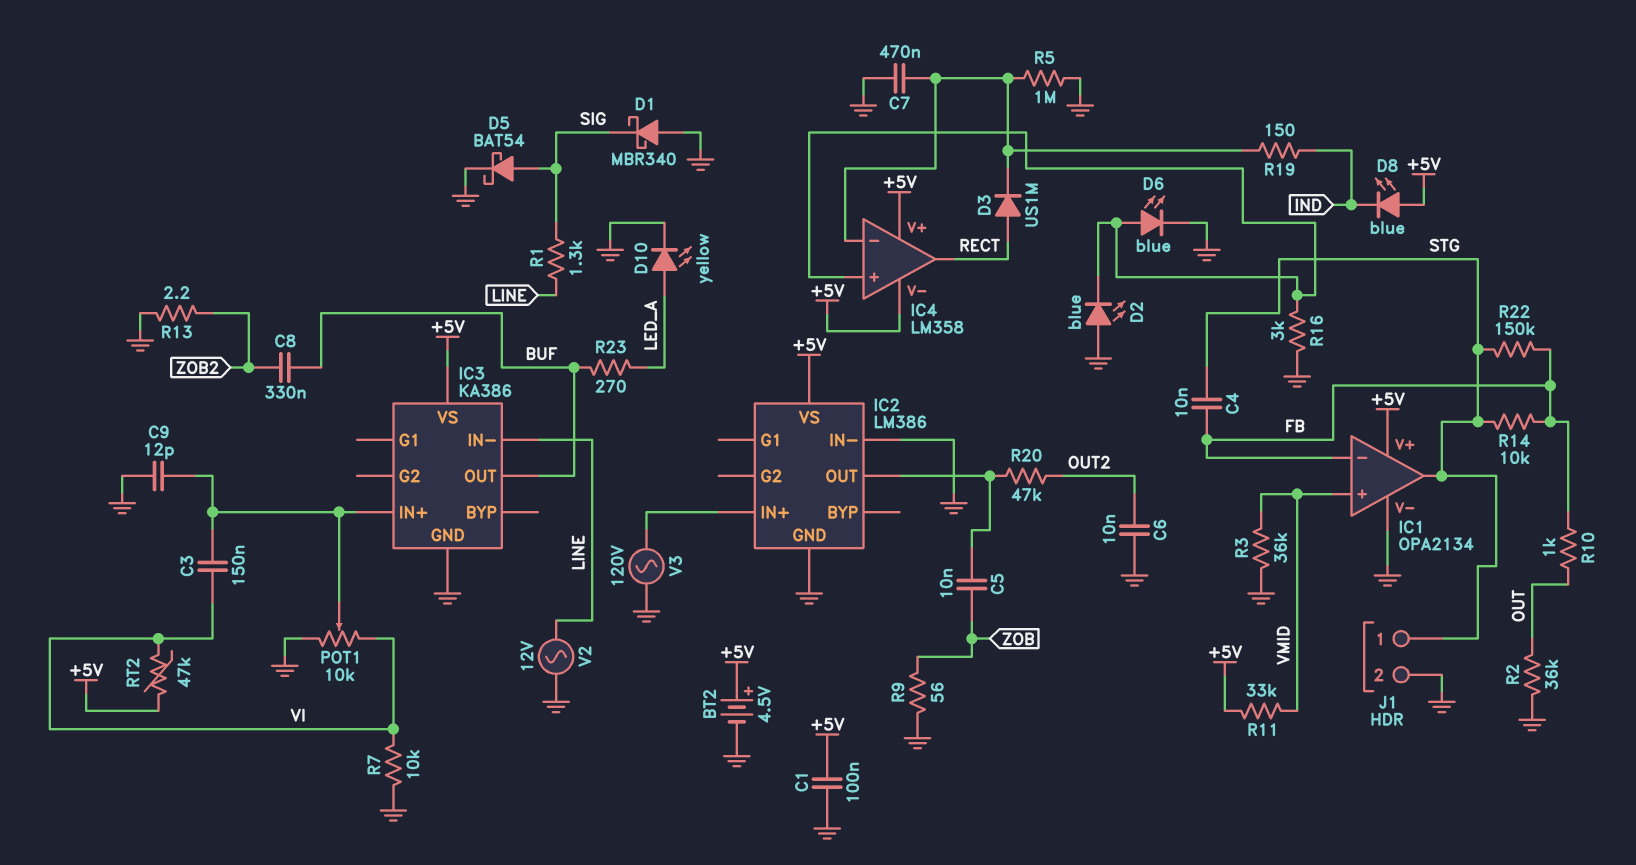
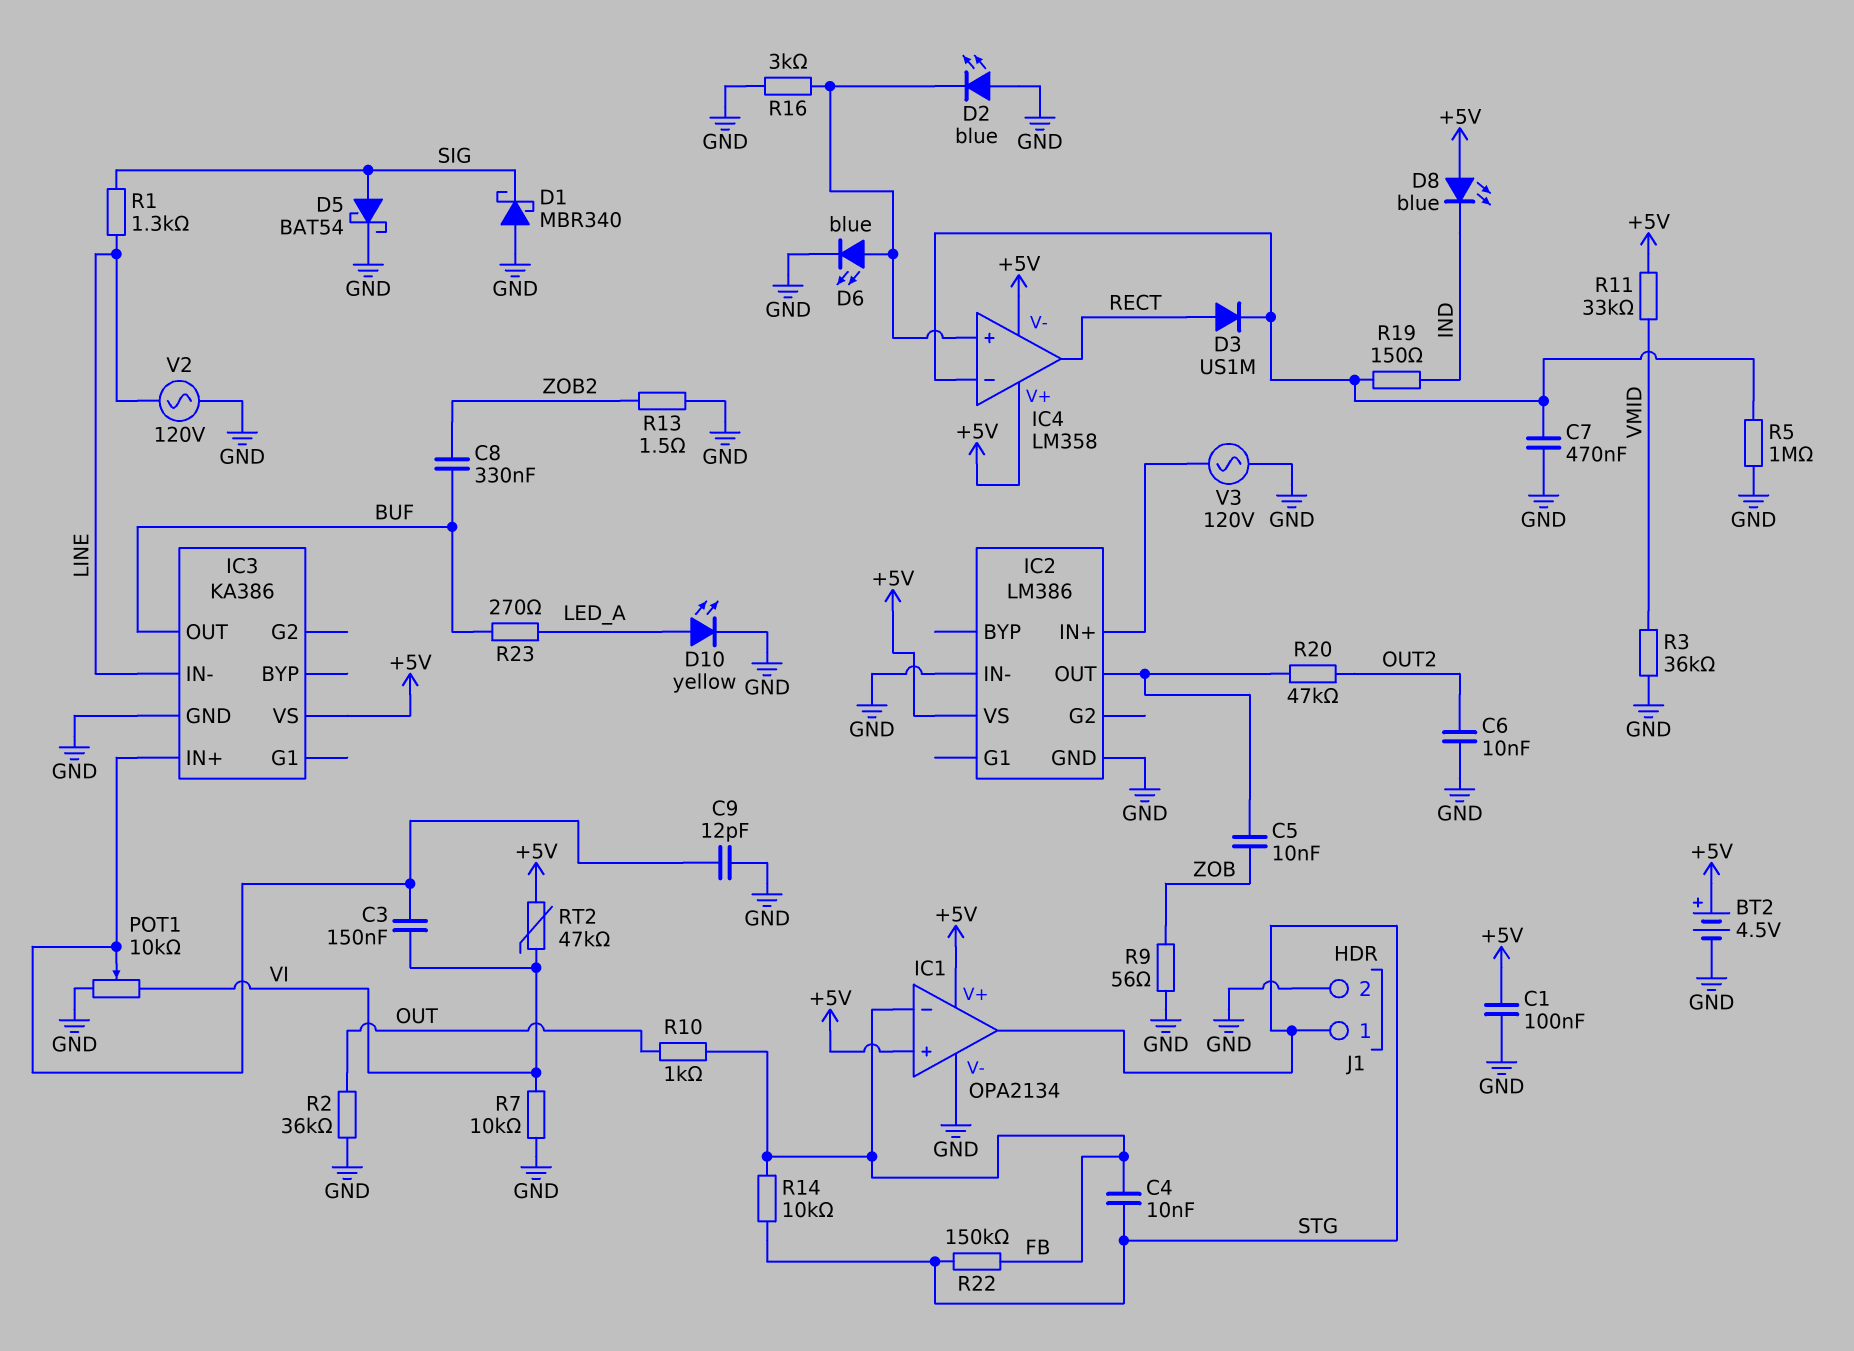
IC1 pin in+: VMID -> +5V
R13: 2.2 (GND, ZOB2) -> 1.5 (GND, ZOB2)
V2: AC 12V (GND, LINE) -> AC 120V (GND, LINE)

